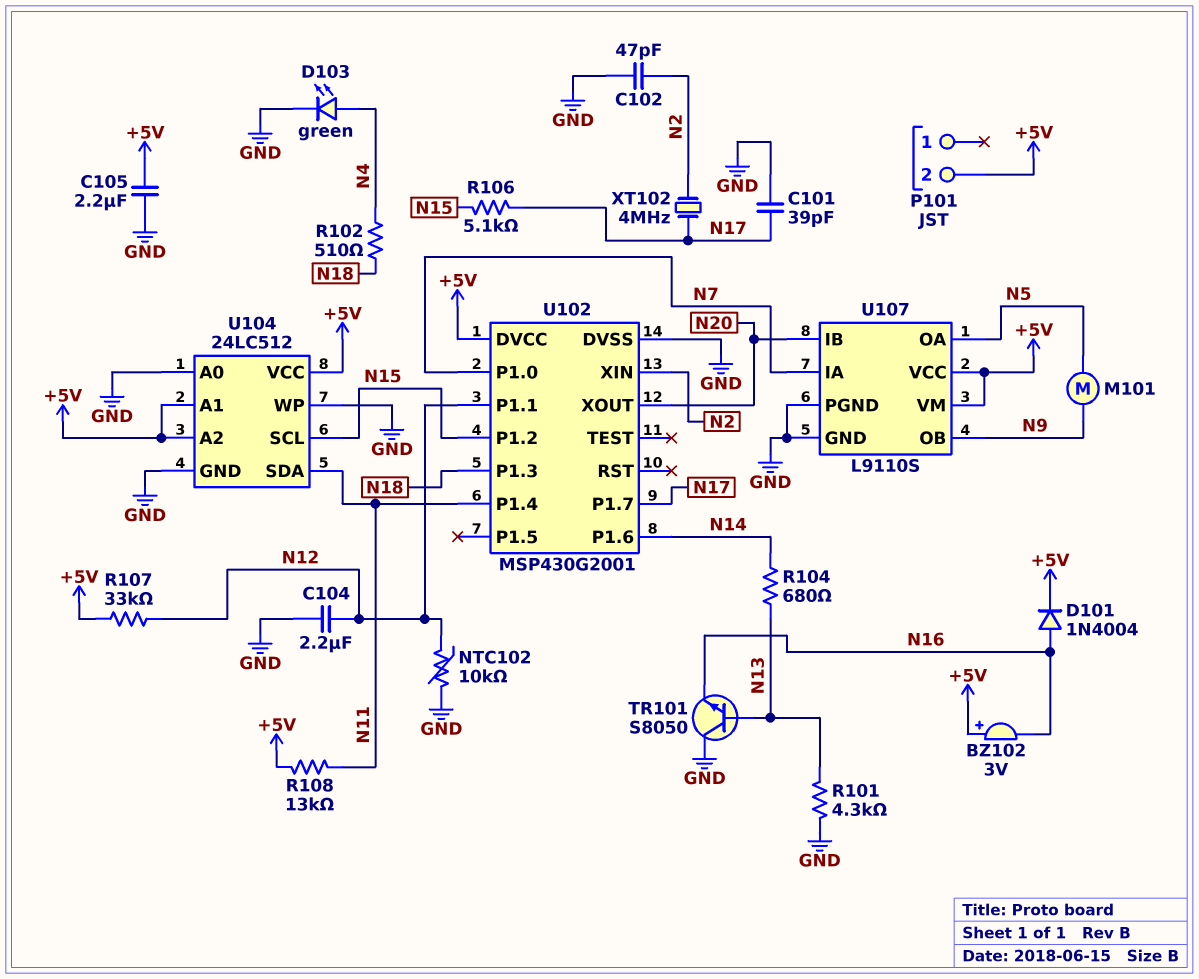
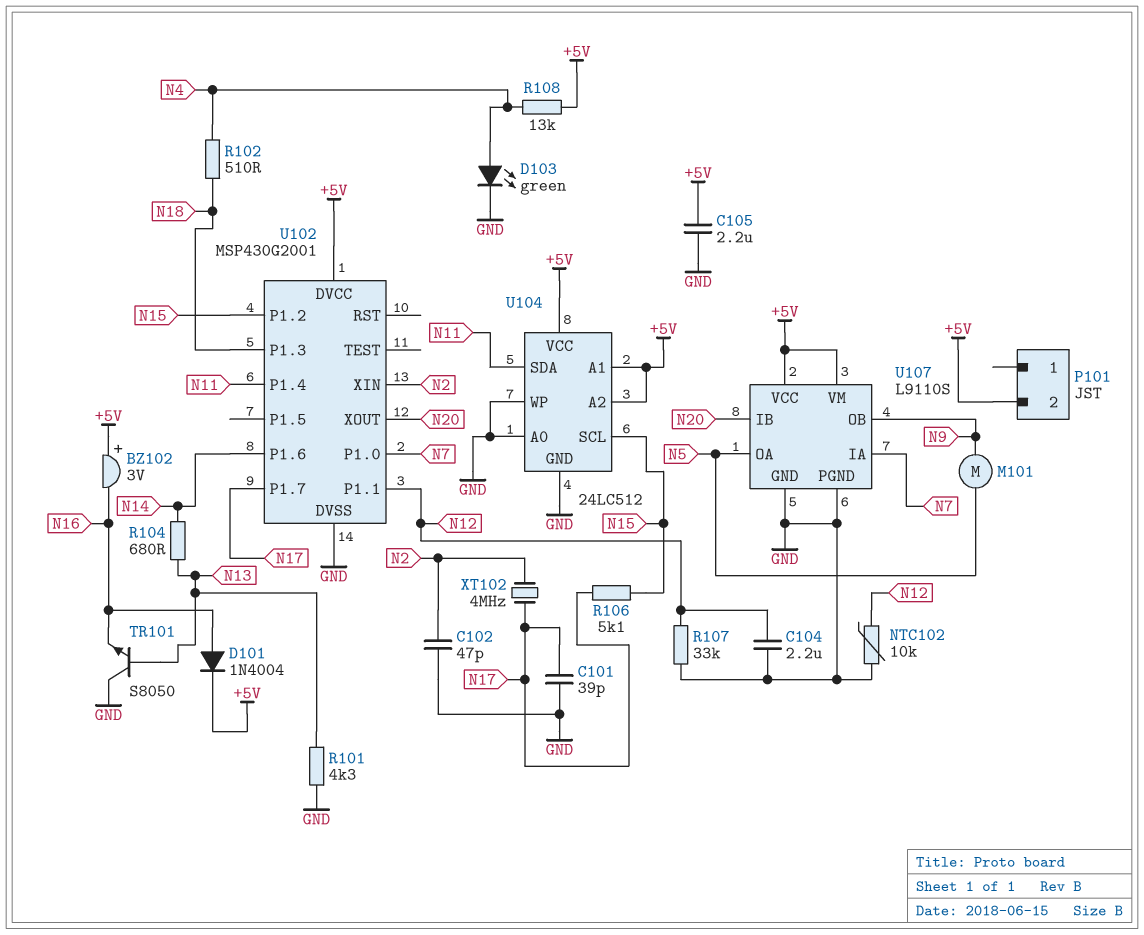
R107: 33k (+5V, N12) -> 33k (GND, N12)
R108: 13k (+5V, N11) -> 13k (+5V, N4)

